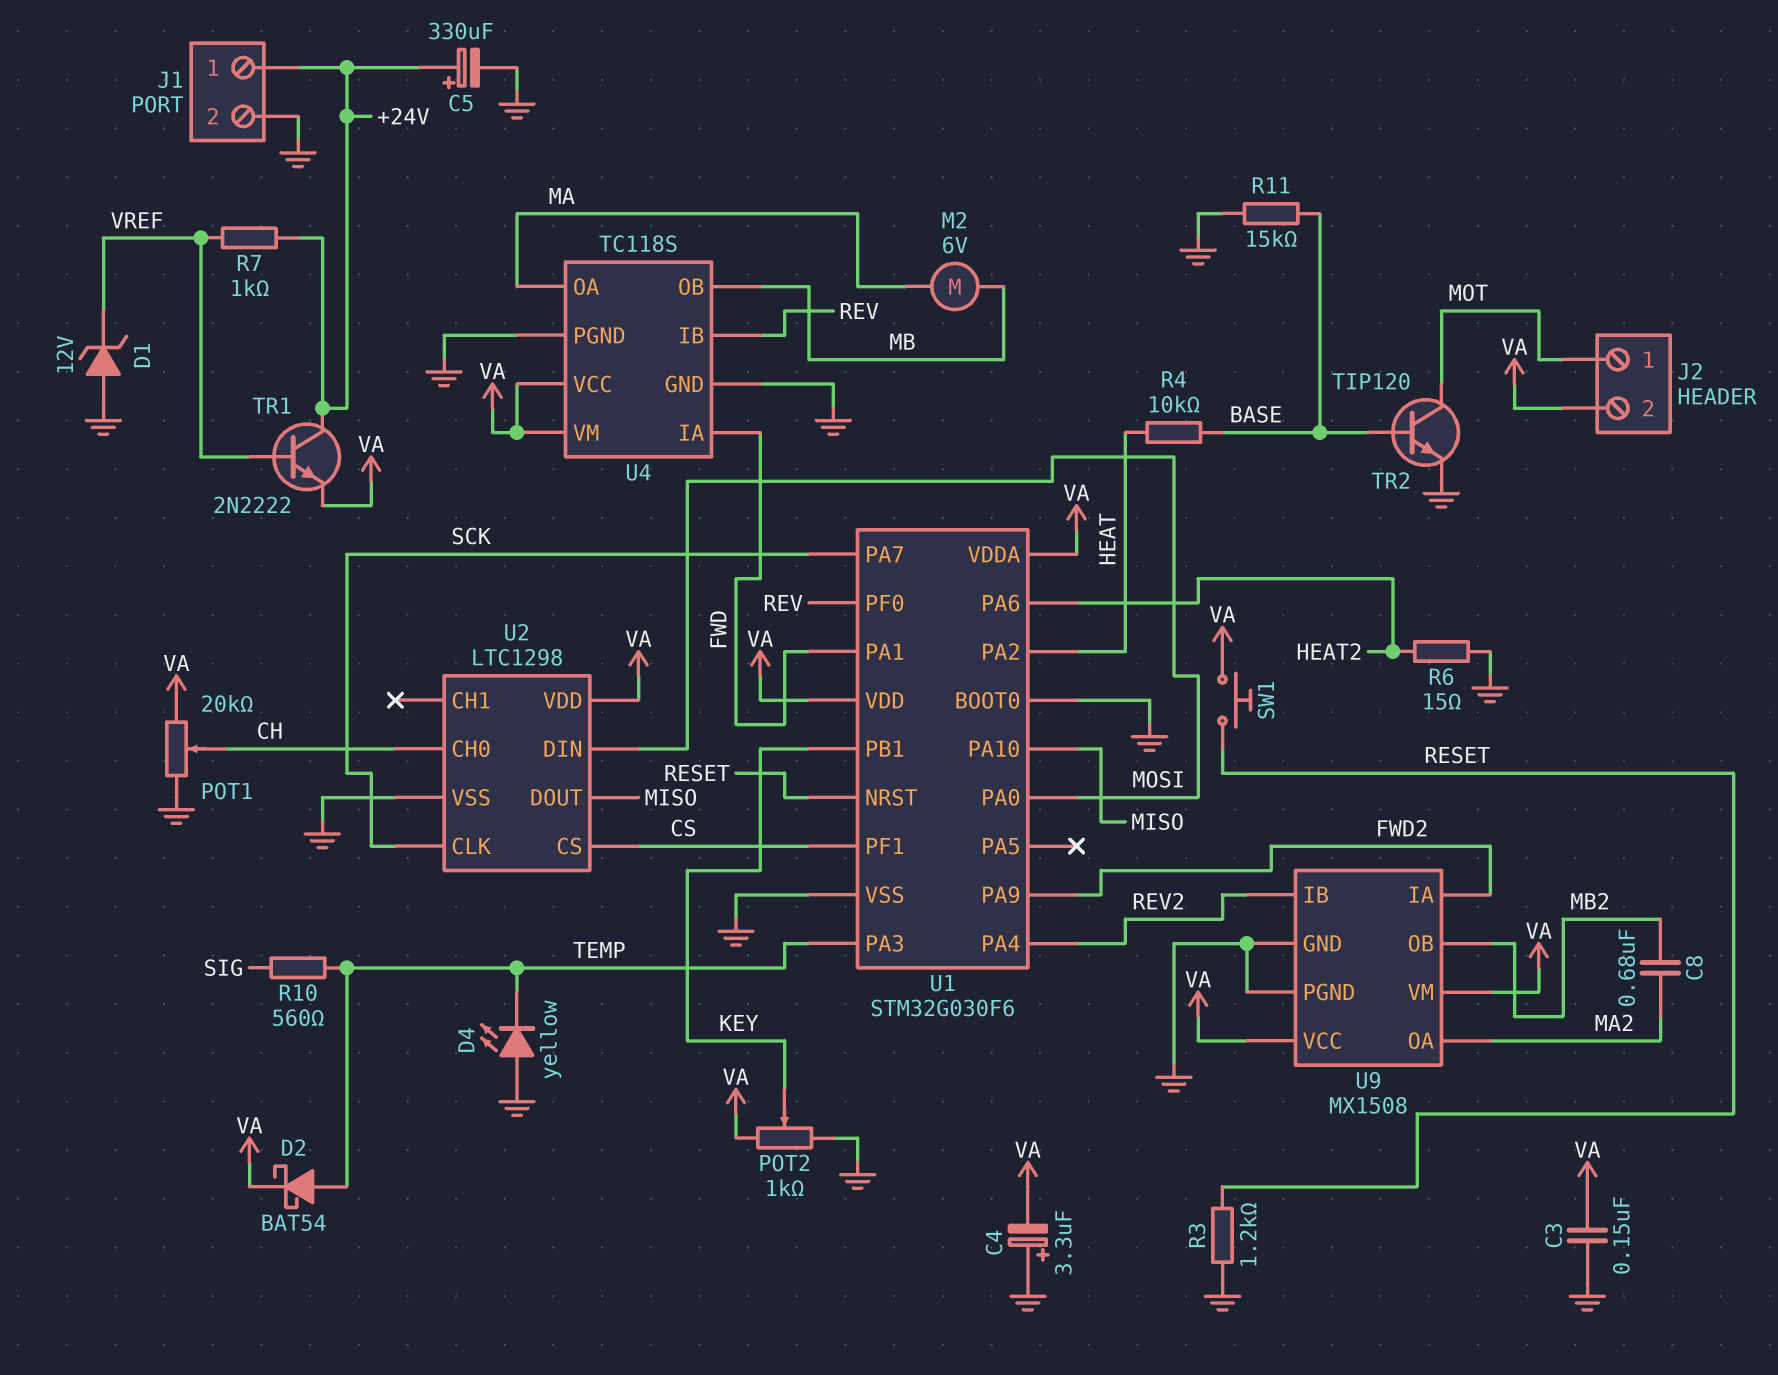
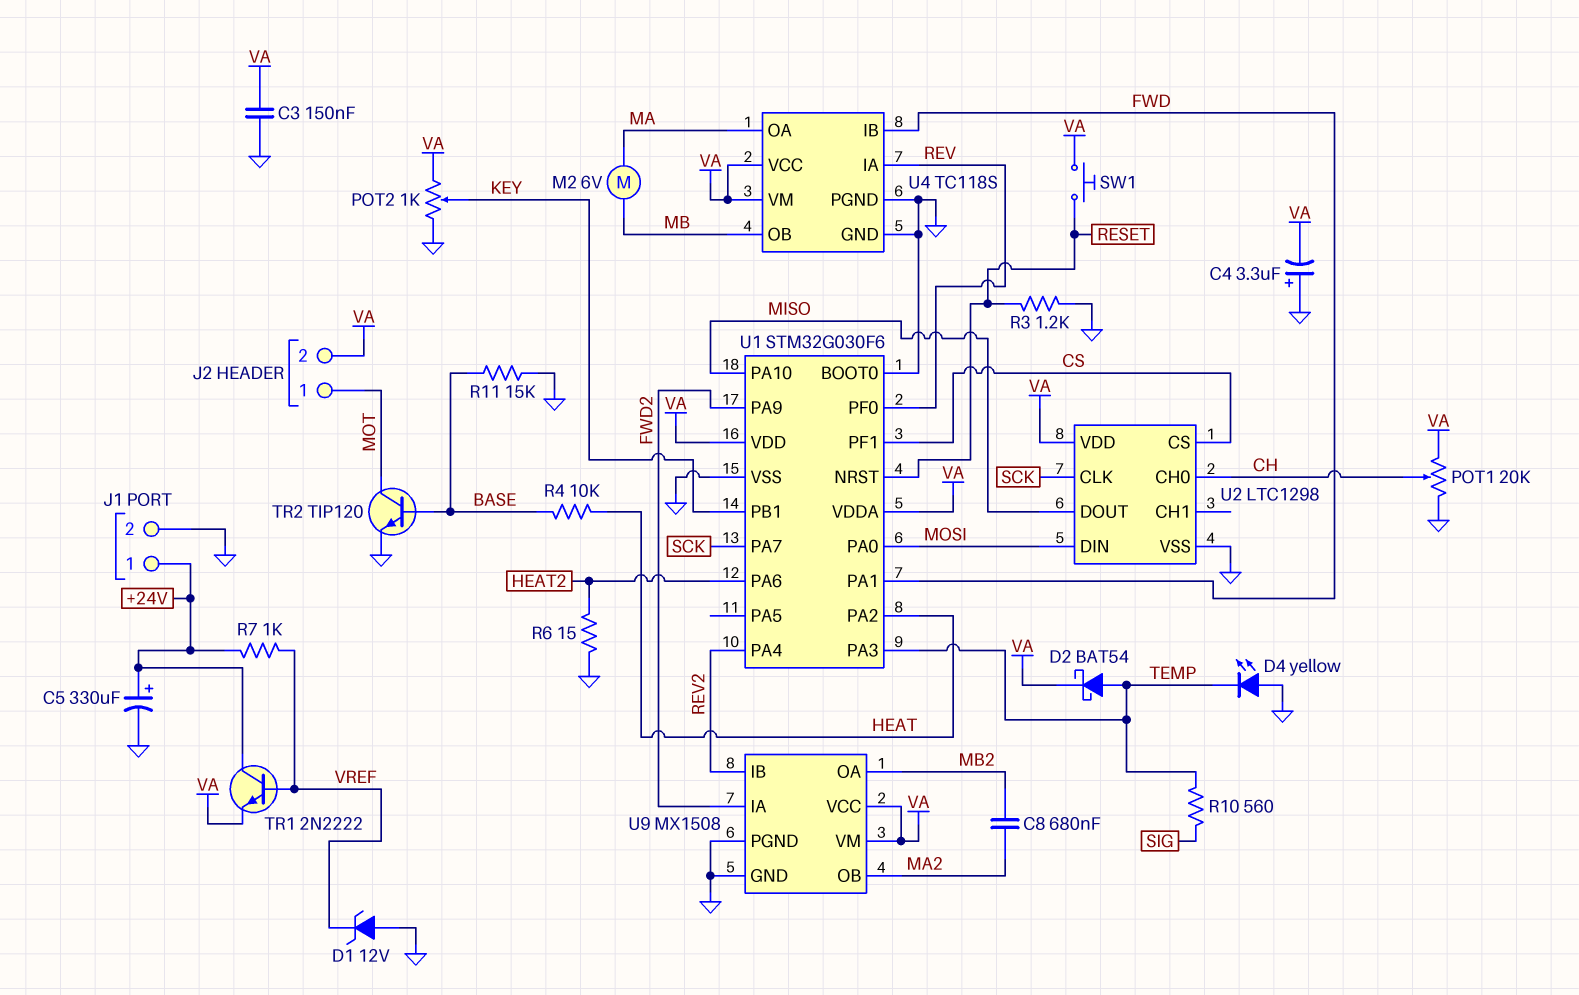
U4 pin IA: FWD -> REV
U4 pin IB: REV -> FWD
U9 pin OA: MA2 -> MB2
U9 pin OB: MB2 -> MA2

